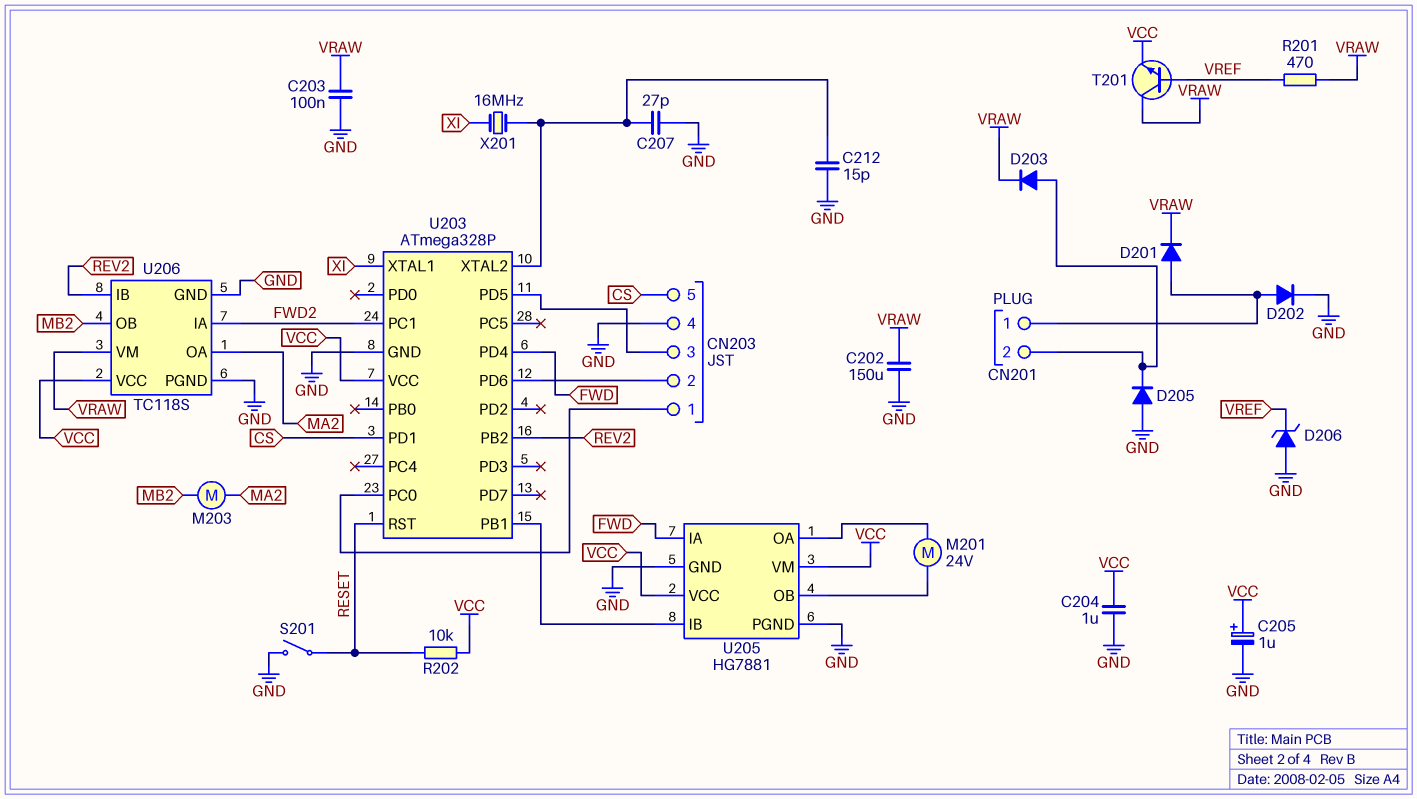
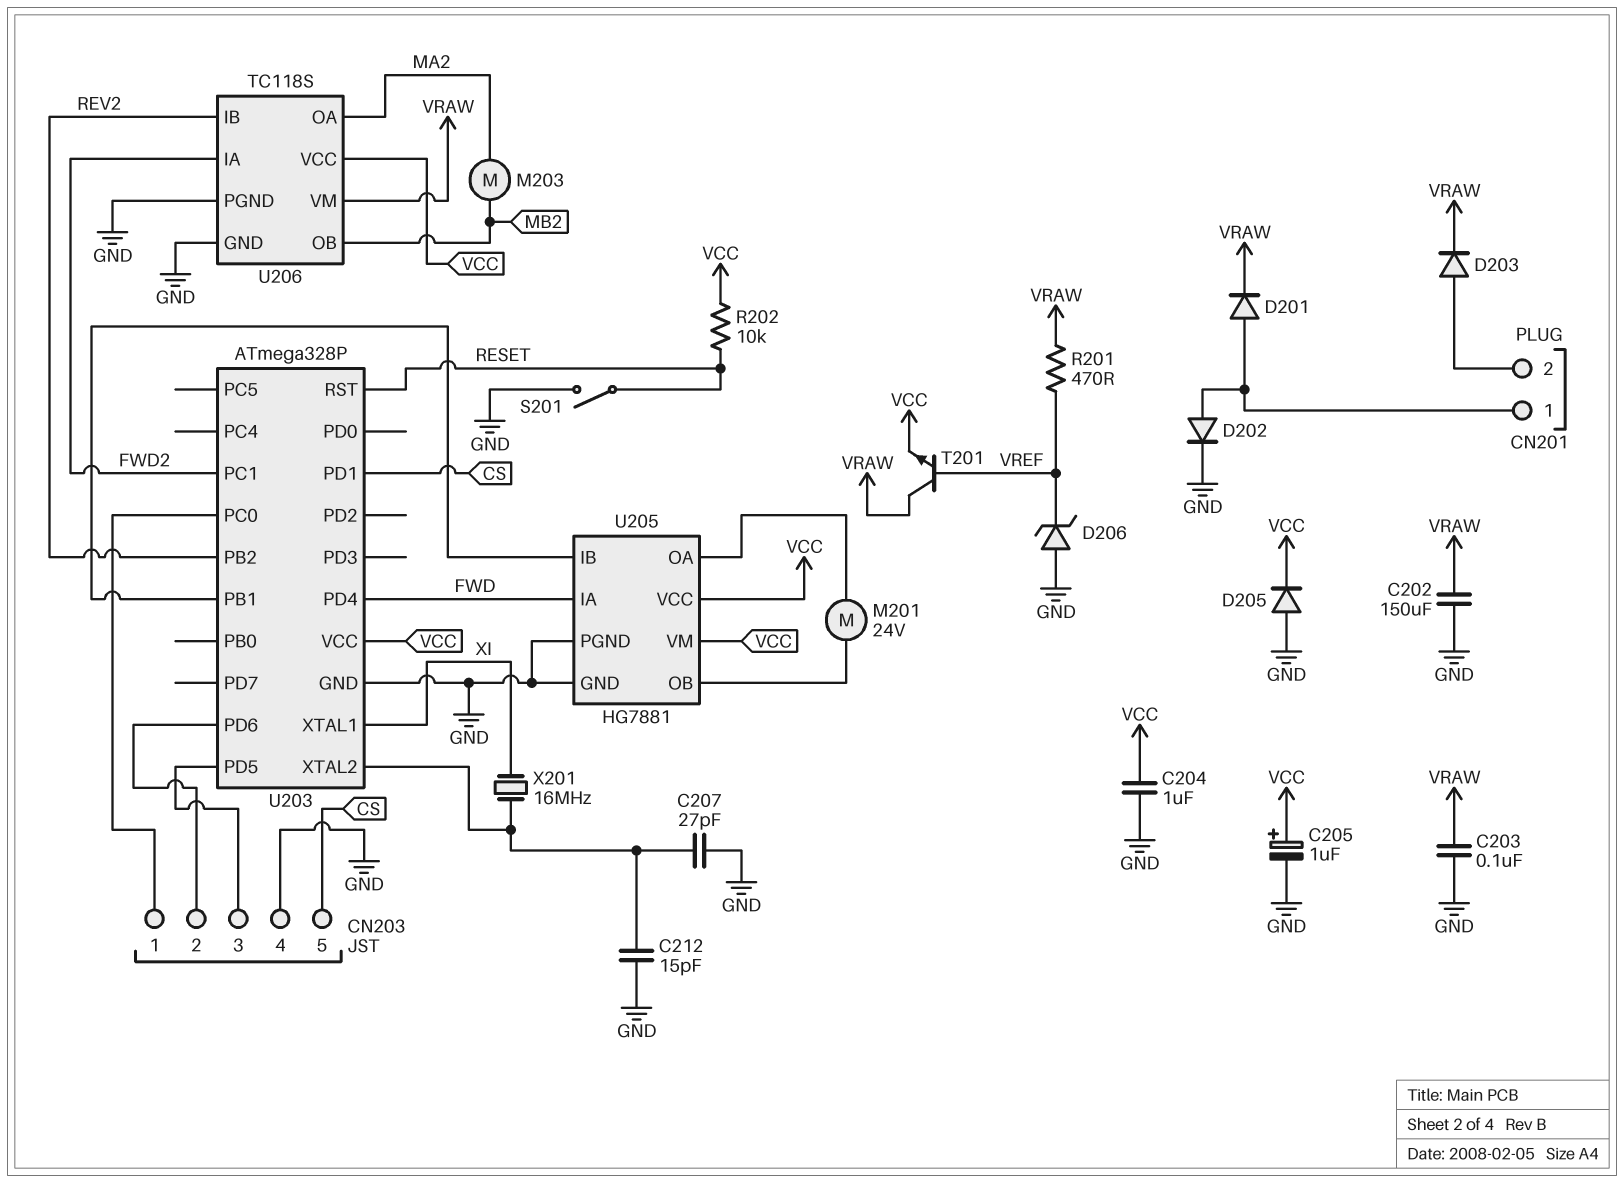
D205: diode (A GND, K CN201/2) -> diode (A GND, K VCC)

